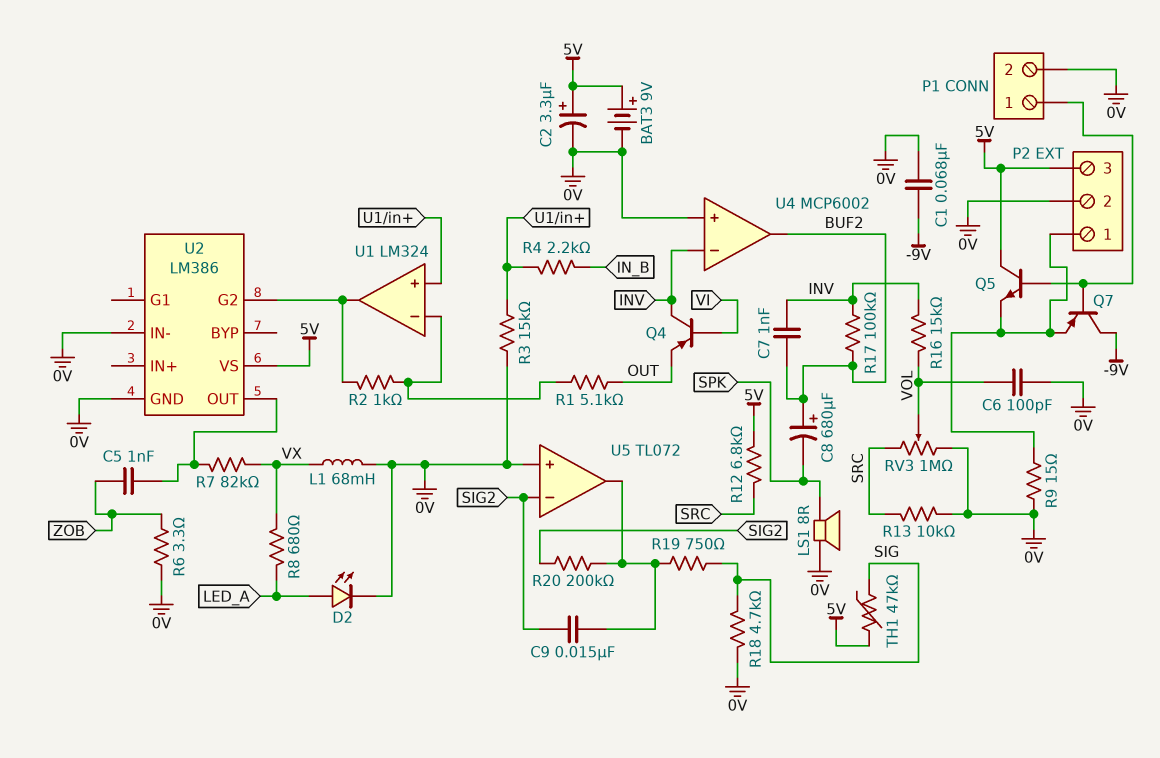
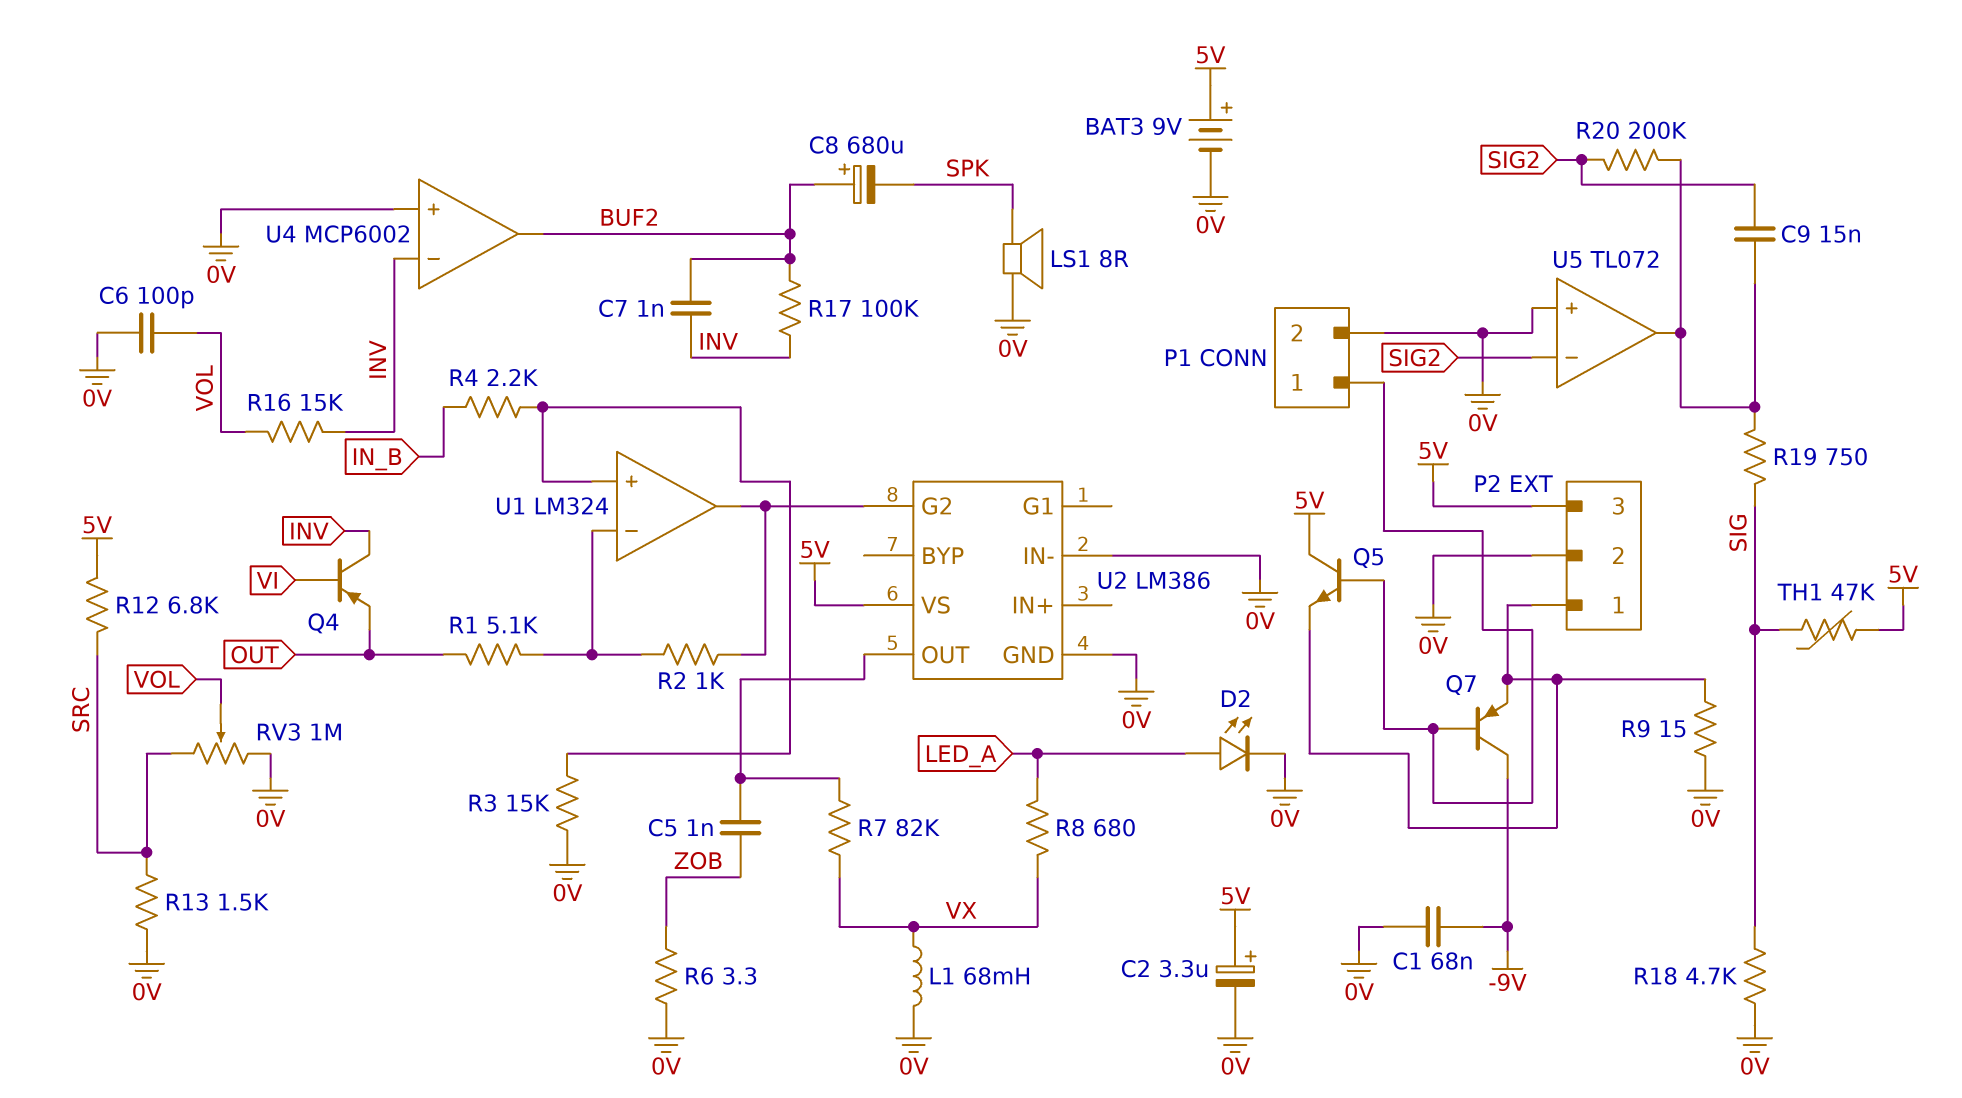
R13: 10k (0V, SRC) -> 1.5k (0V, SRC)

